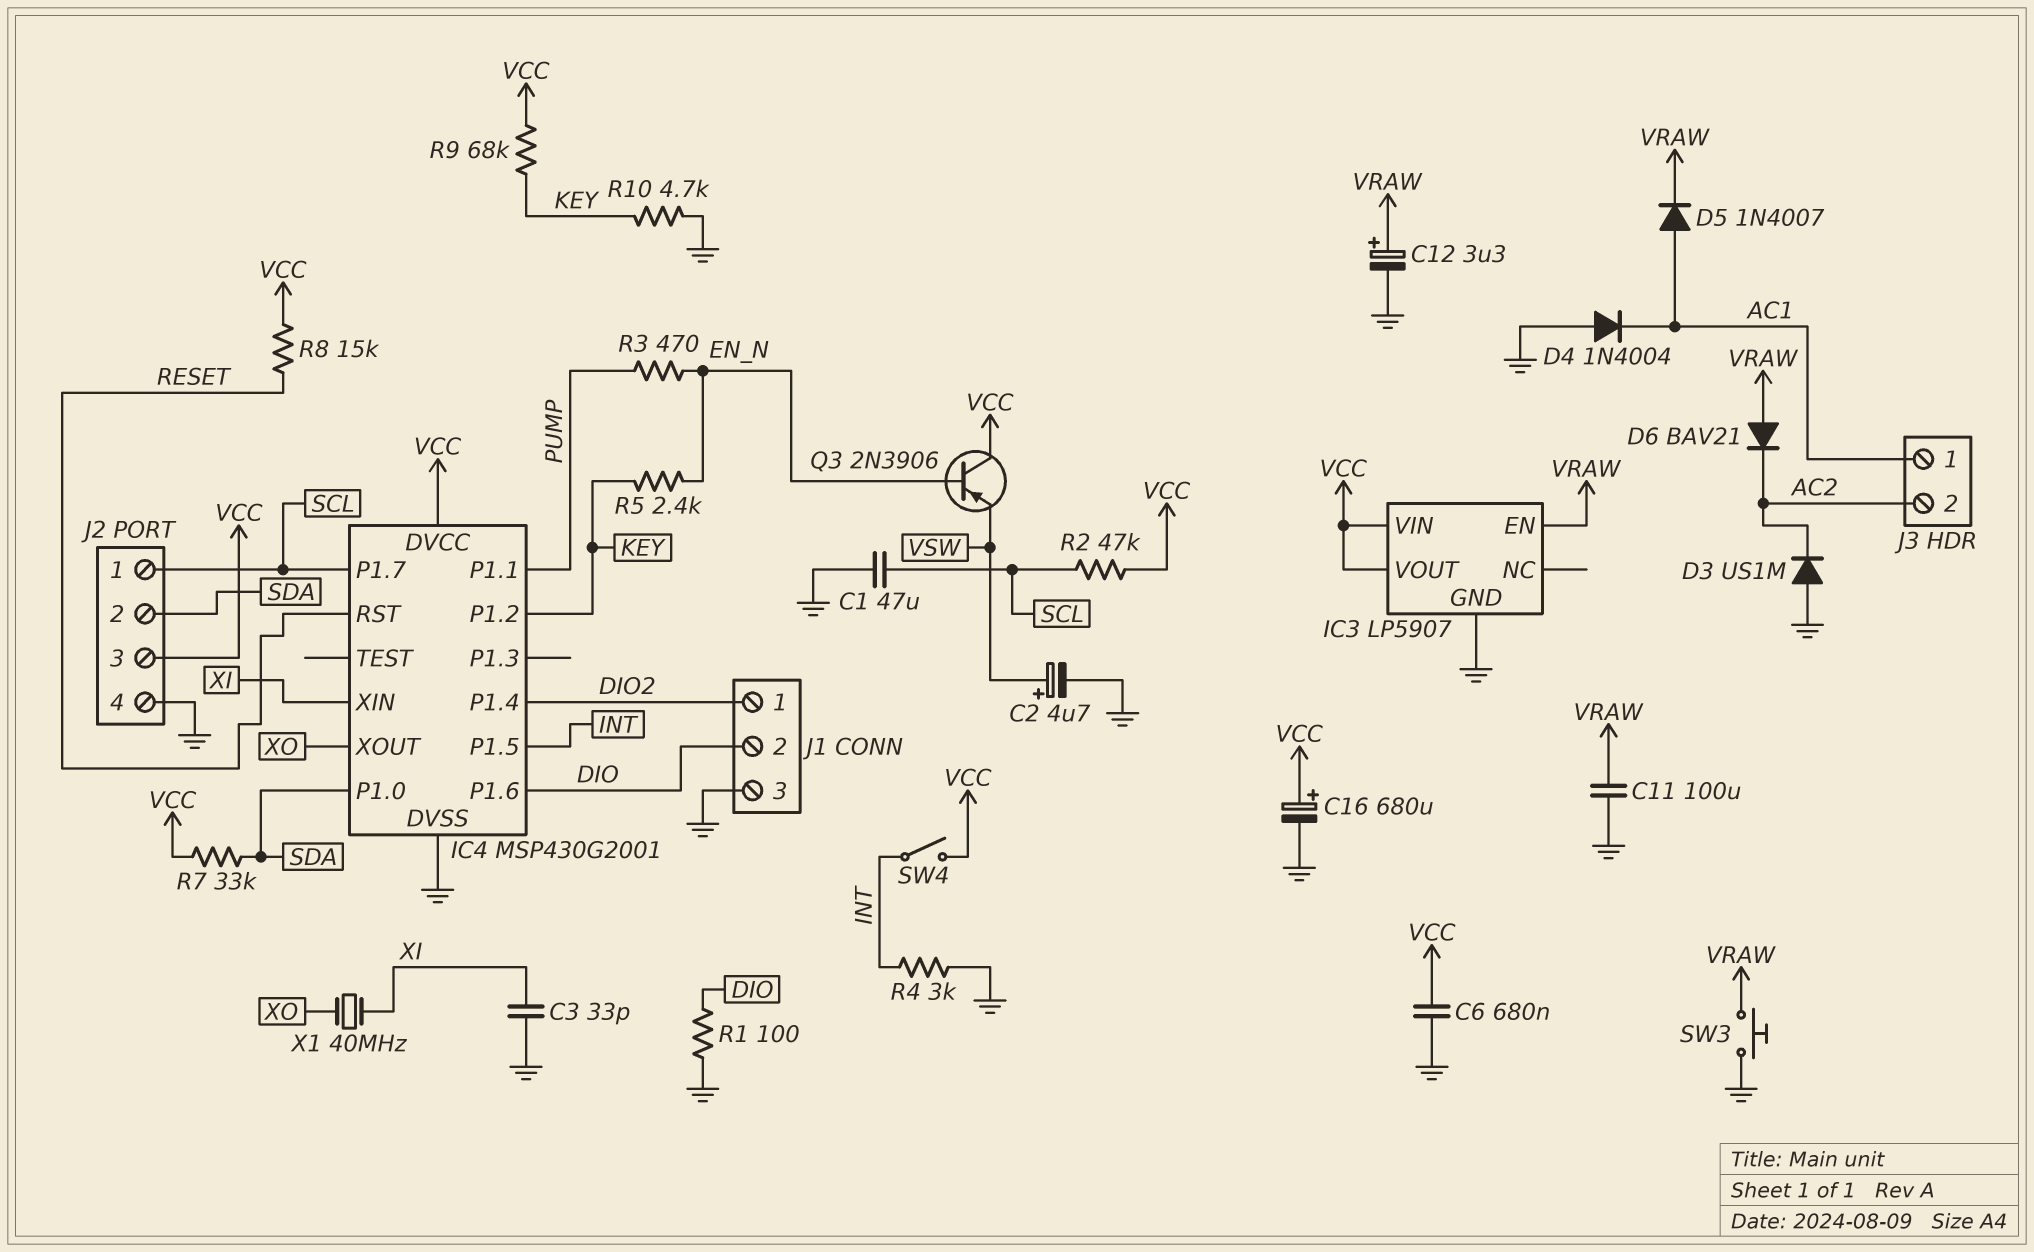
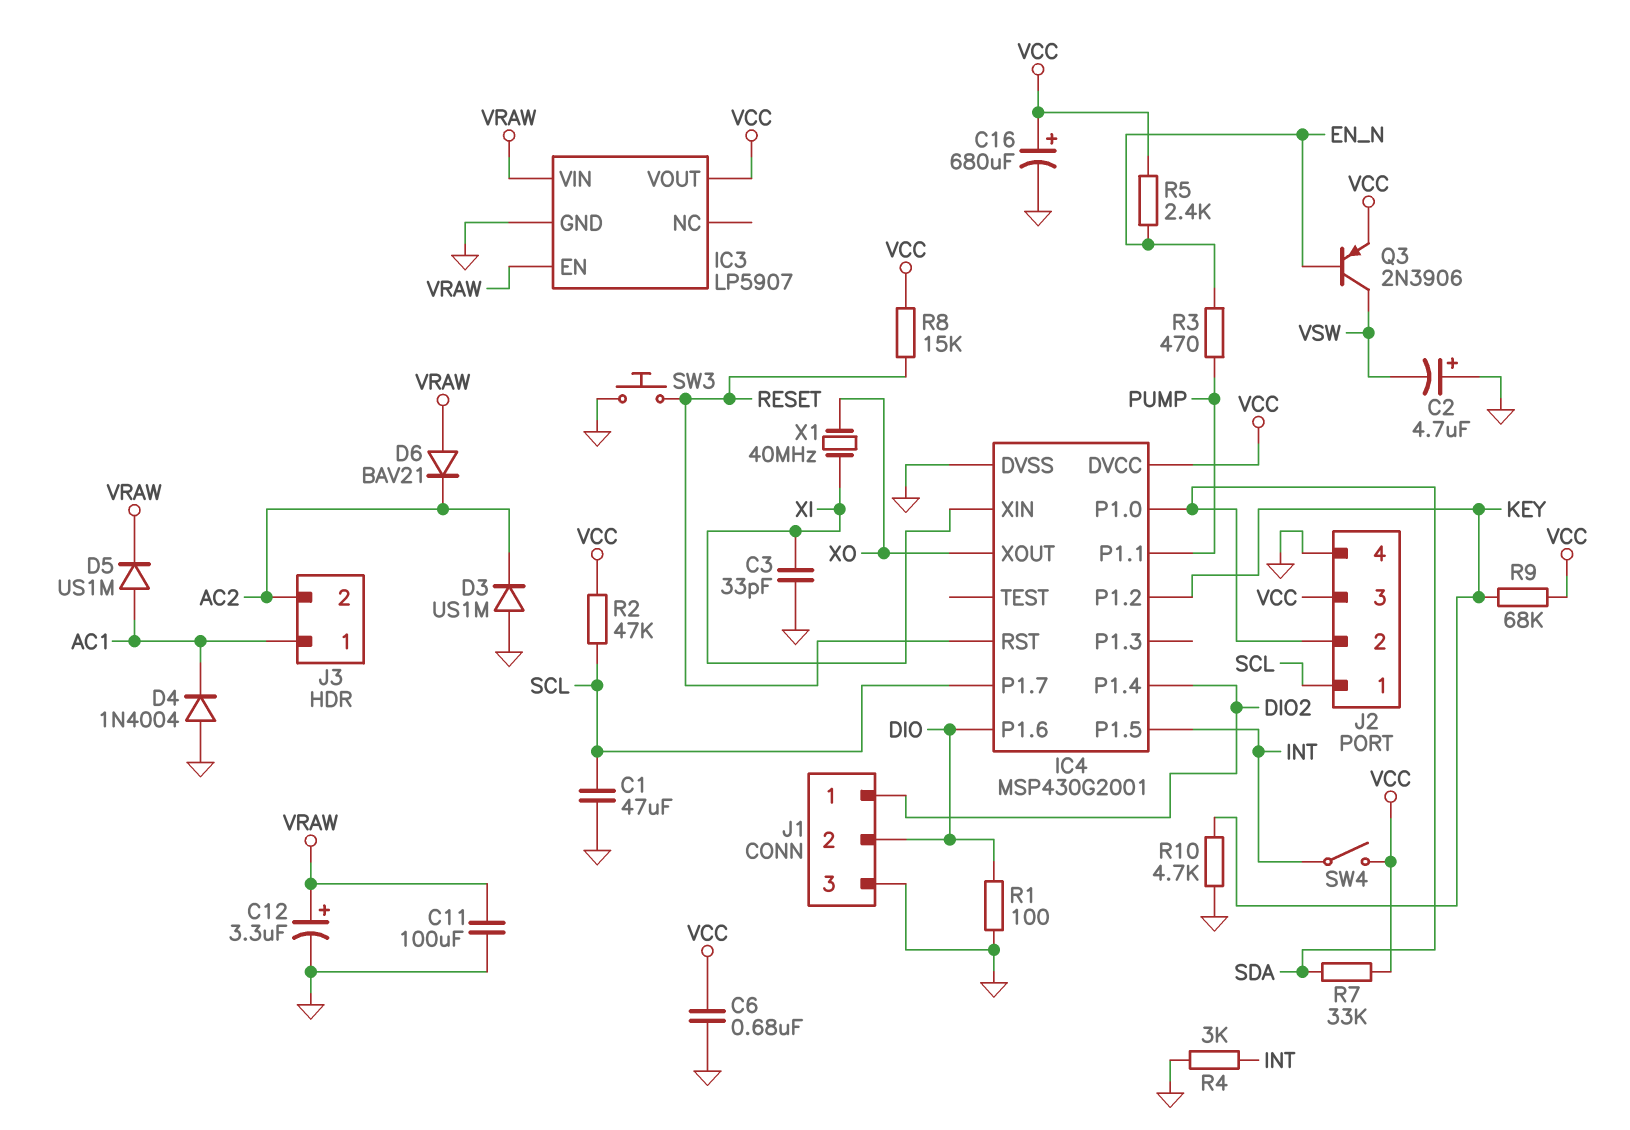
C2: 4.7uF (plus VSW, minus GND) -> 4.7uF (plus GND, minus VSW)
D5: diode 1N4007 (A AC1, K VRAW) -> diode US1M (A AC1, K VRAW)
IC3 pin VIN: VCC -> VRAW
Q3: PNP 2N3906 (B EN_N, C VCC, E VSW) -> PNP 2N3906 (B EN_N, C VSW, E VCC)
R5: 2.4k (EN_N, KEY) -> 2.4k (EN_N, VCC)
SW3: button (GND, VRAW) -> button (GND, RESET)

